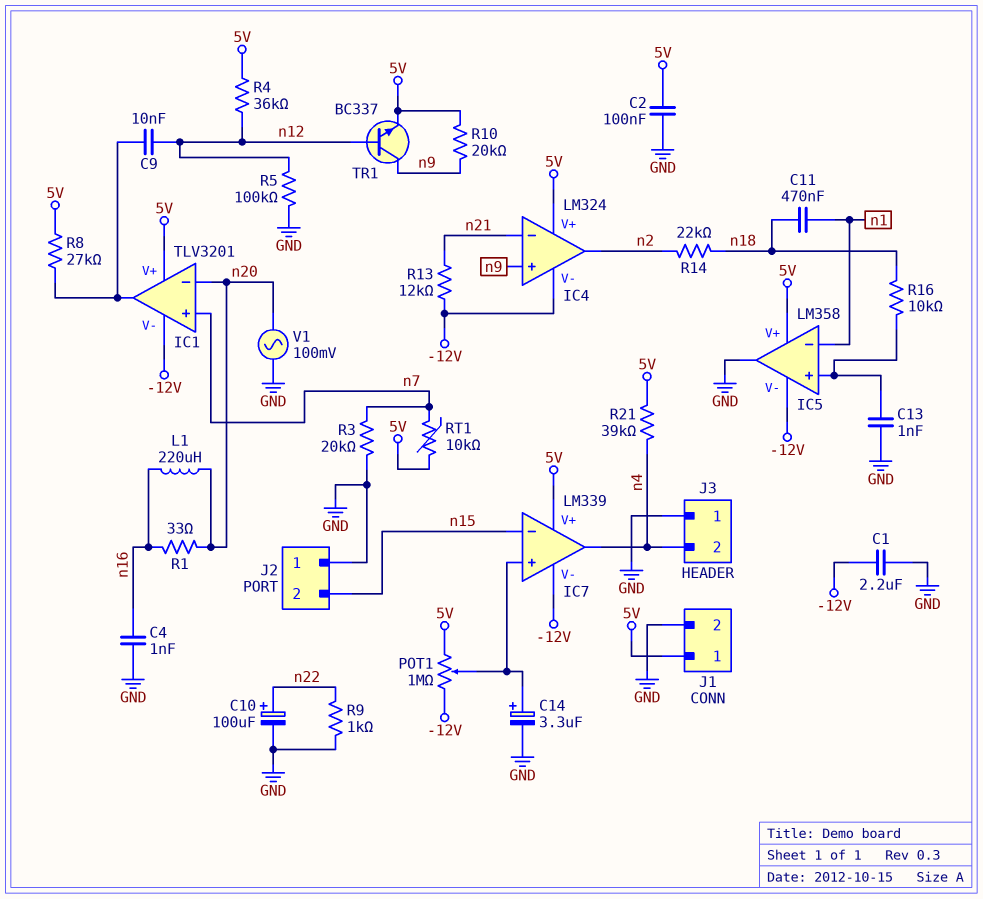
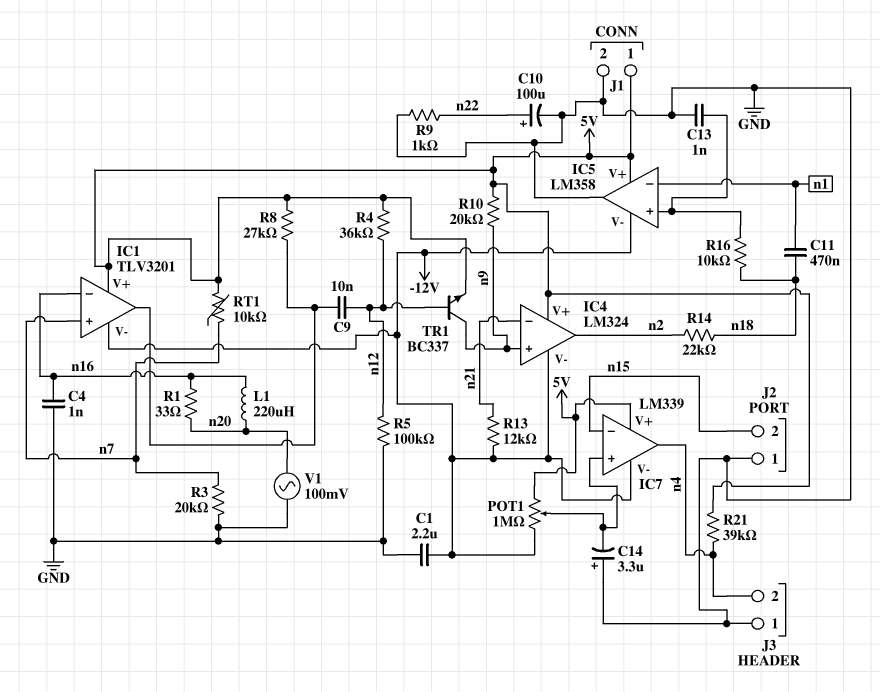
C2: 100nF (5V, GND) -> none
C14: 3.3uF (plus IC7/in+, minus GND) -> 3.3uF (plus GND, minus IC7/in+)
IC1 pin in-: n20 -> n16

